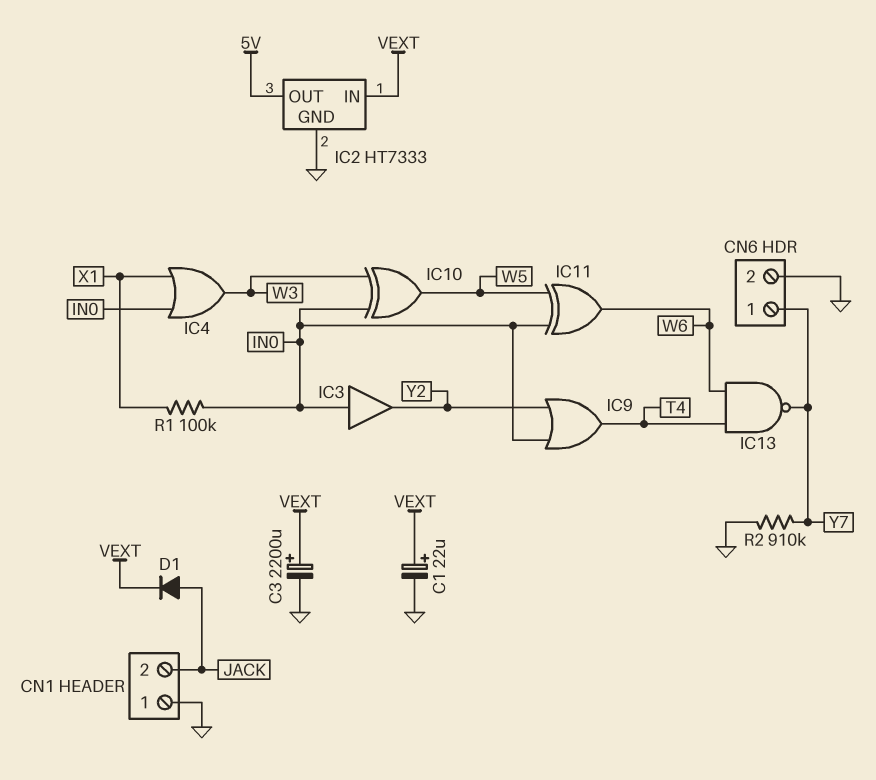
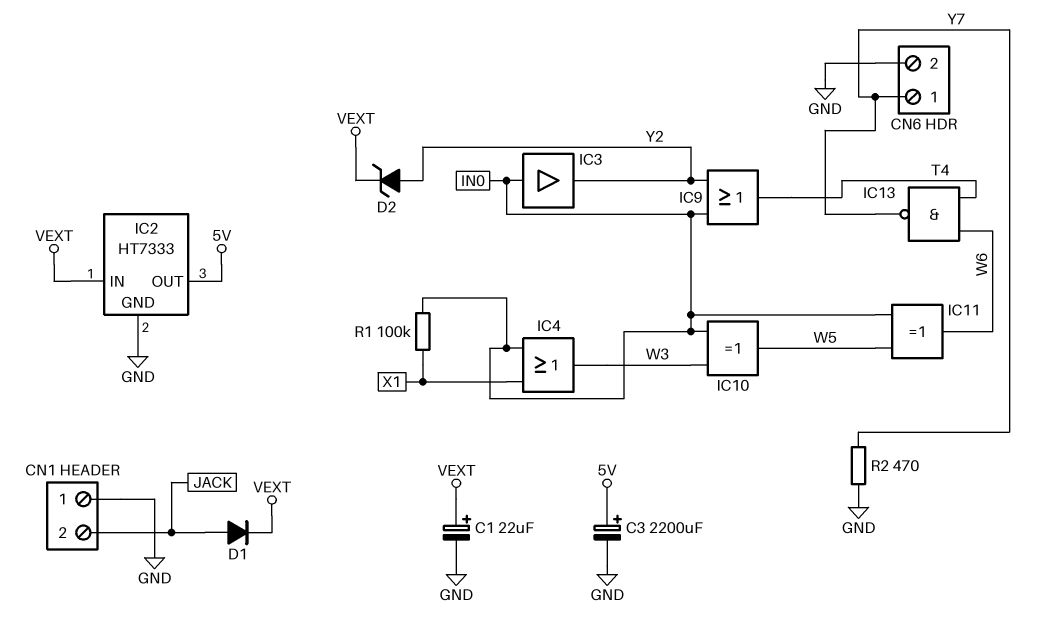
C3: 2200uF (plus VEXT, minus GND) -> 2200uF (plus 5V, minus GND)
D2: none -> zener (A Y2, K VEXT)
R2: 910k (GND, Y7) -> 470 (GND, Y7)

